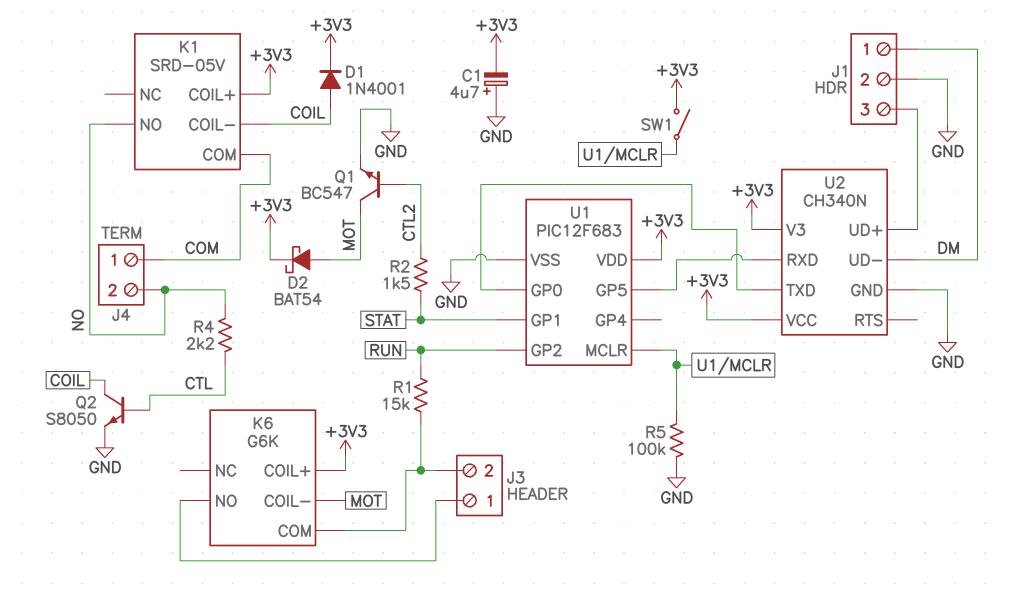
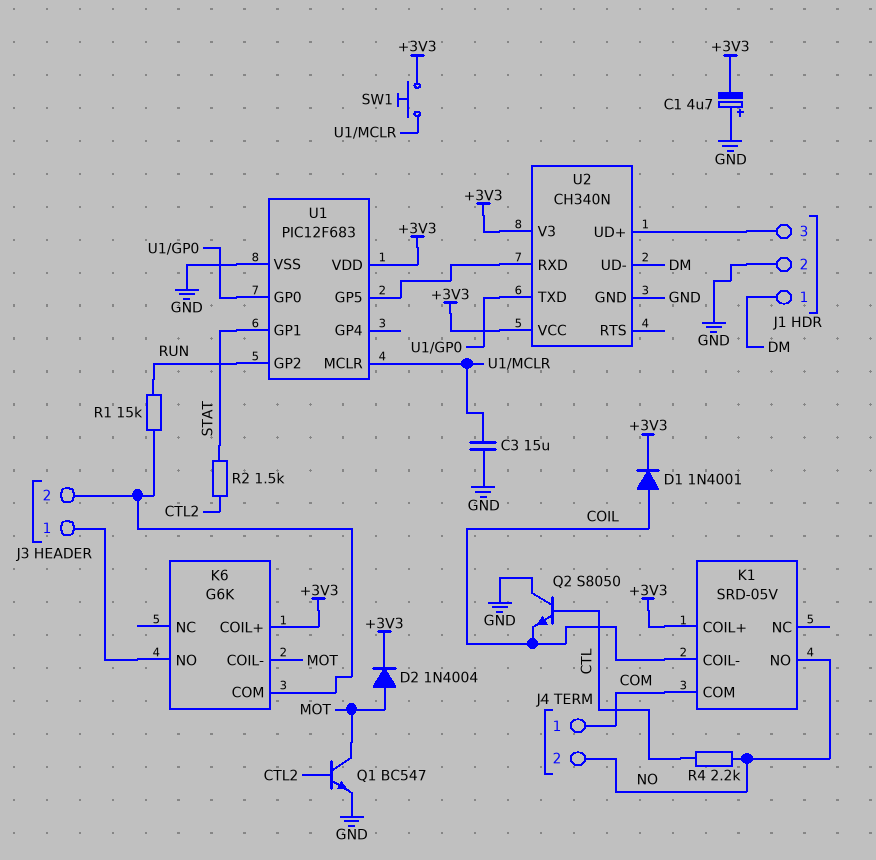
C3: none -> 15uF (GND, U1/MCLR)
D2: schottky BAT54 (A MOT, K +3V3) -> diode 1N4004 (A MOT, K +3V3)
Q2: NPN S8050 (B CTL, C COIL, E GND) -> NPN S8050 (B CTL, C GND, E COIL)
R5: 100k (GND, U1/MCLR) -> none
SW1: switch (+3V3, U1/MCLR) -> button (+3V3, U1/MCLR)

